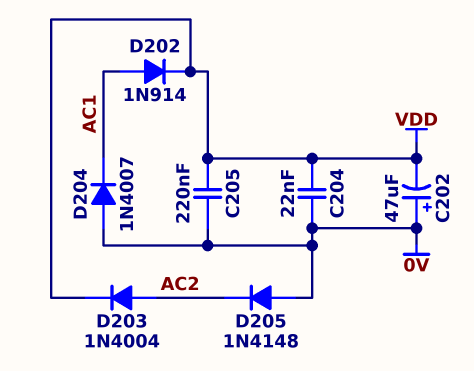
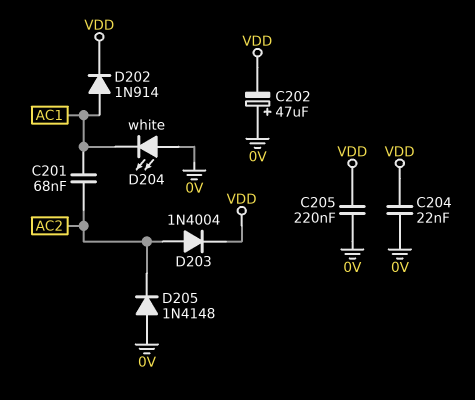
C201: none -> 68nF (AC1, AC2)
D204: diode 1N4007 (A 0V, K AC1) -> LED white (A 0V, K AC1)

